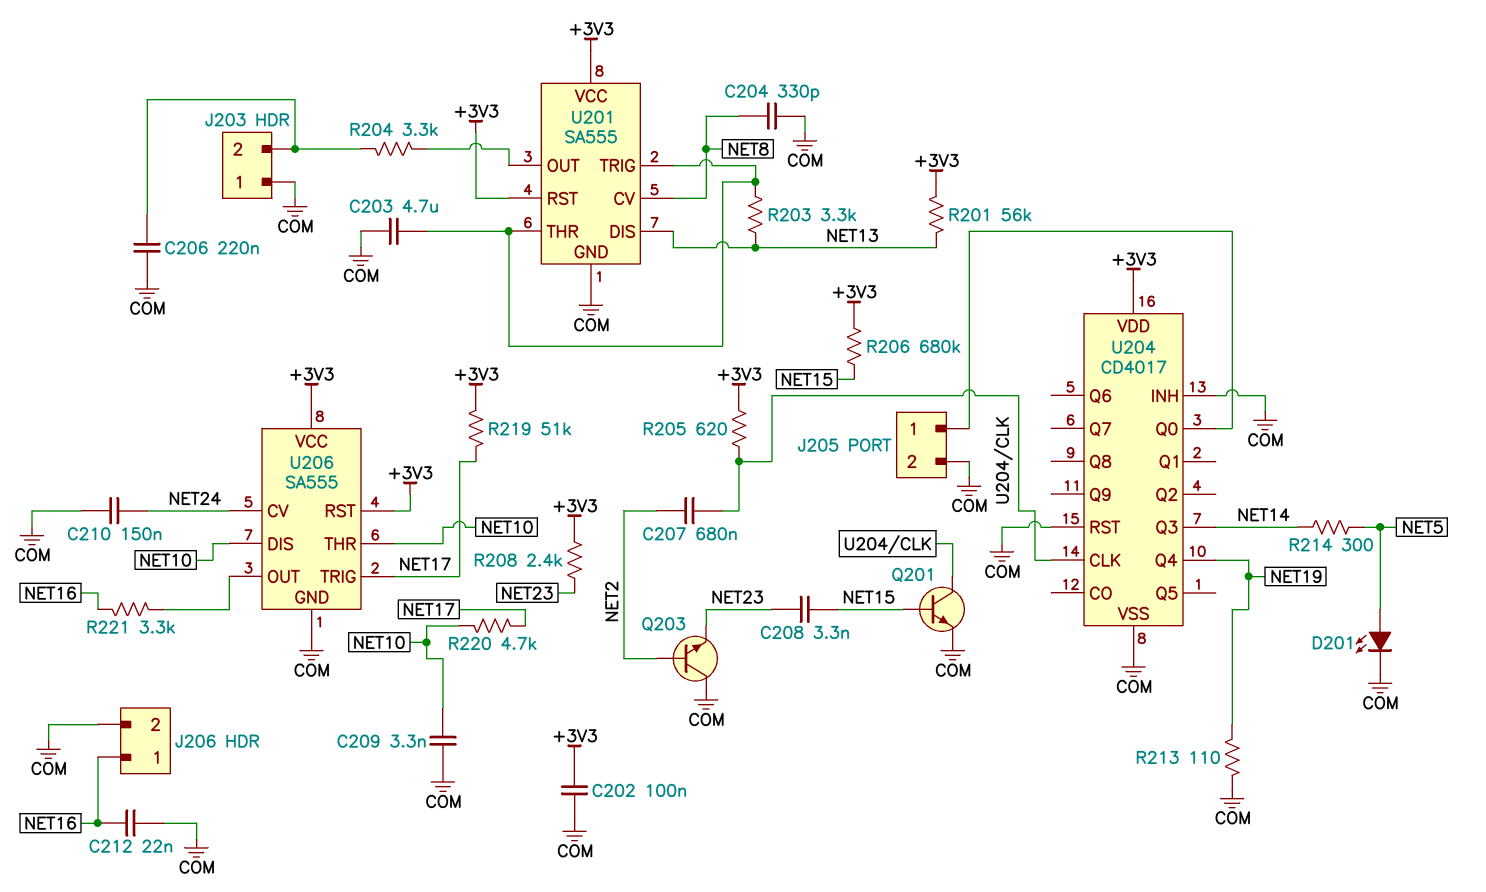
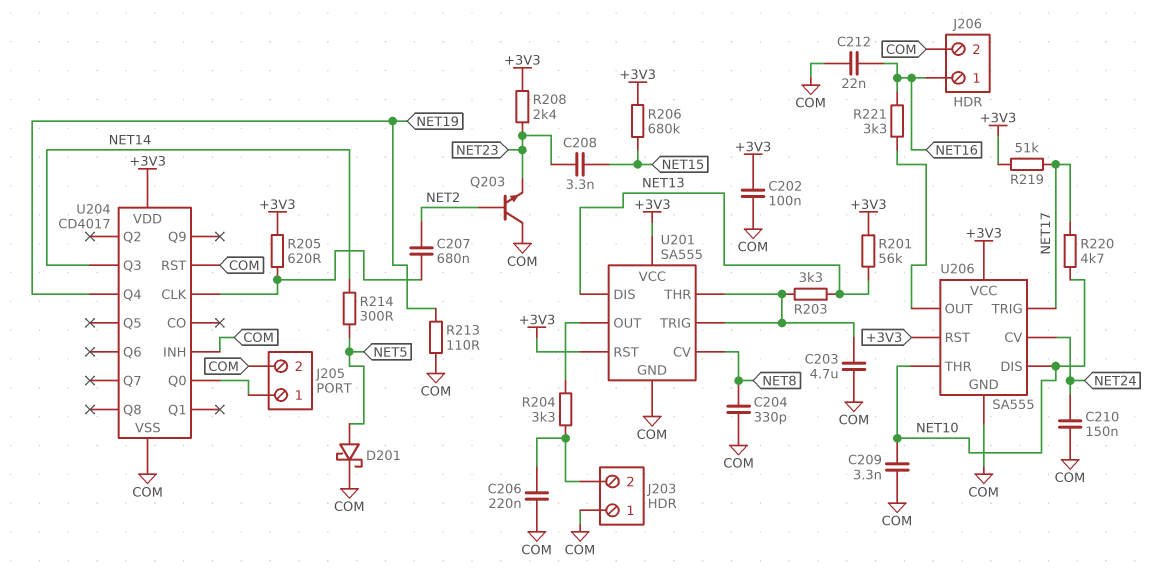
D201: LED (A NET5, K COM) -> schottky (A NET5, K COM)
Q201: NPN (B NET15, C U204/CLK, E COM) -> none

